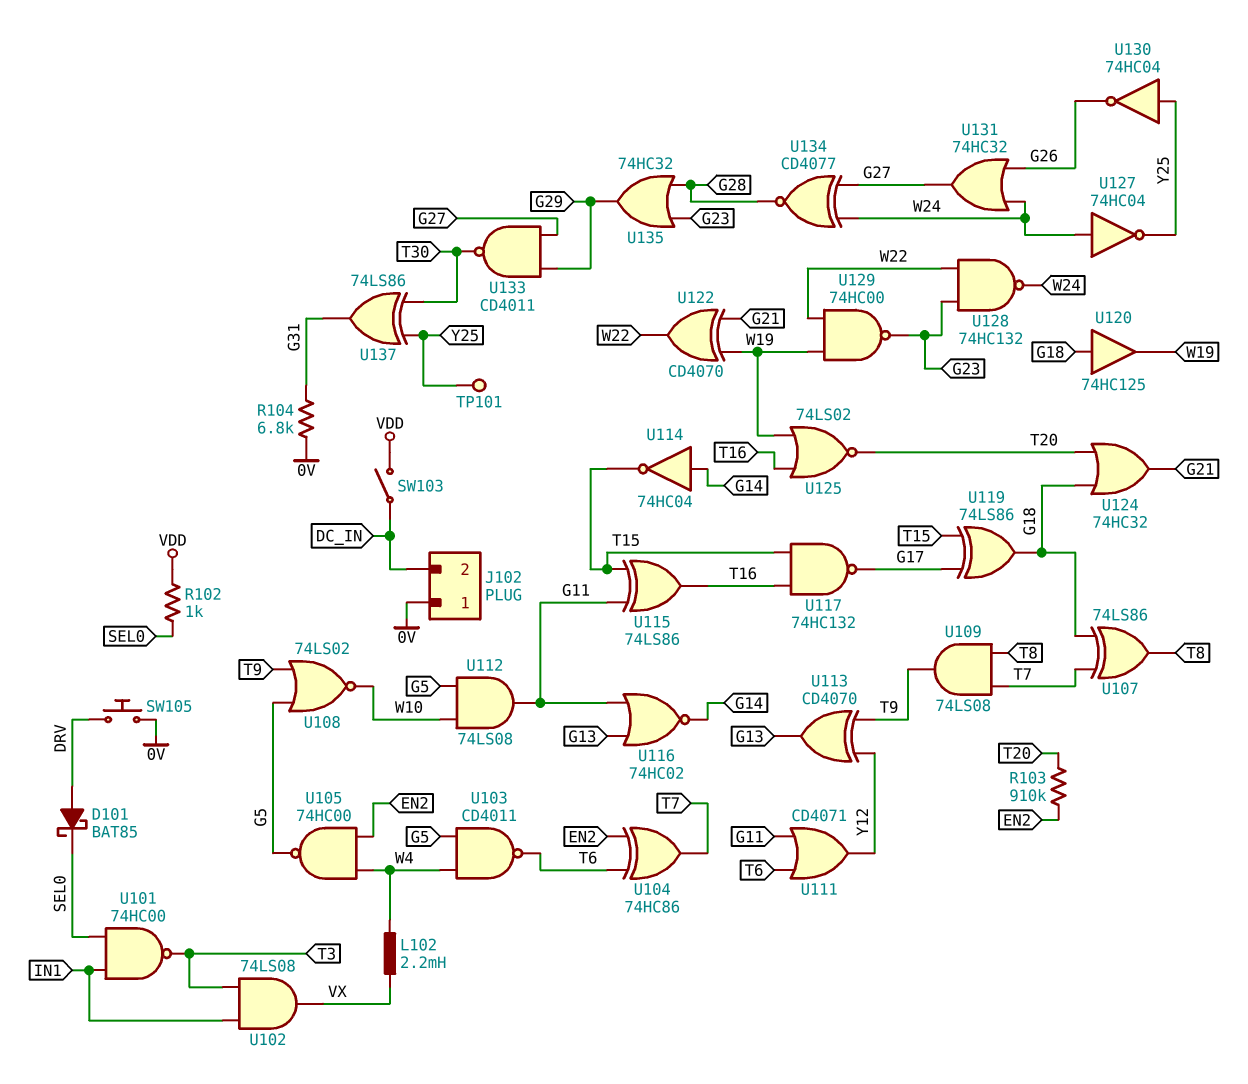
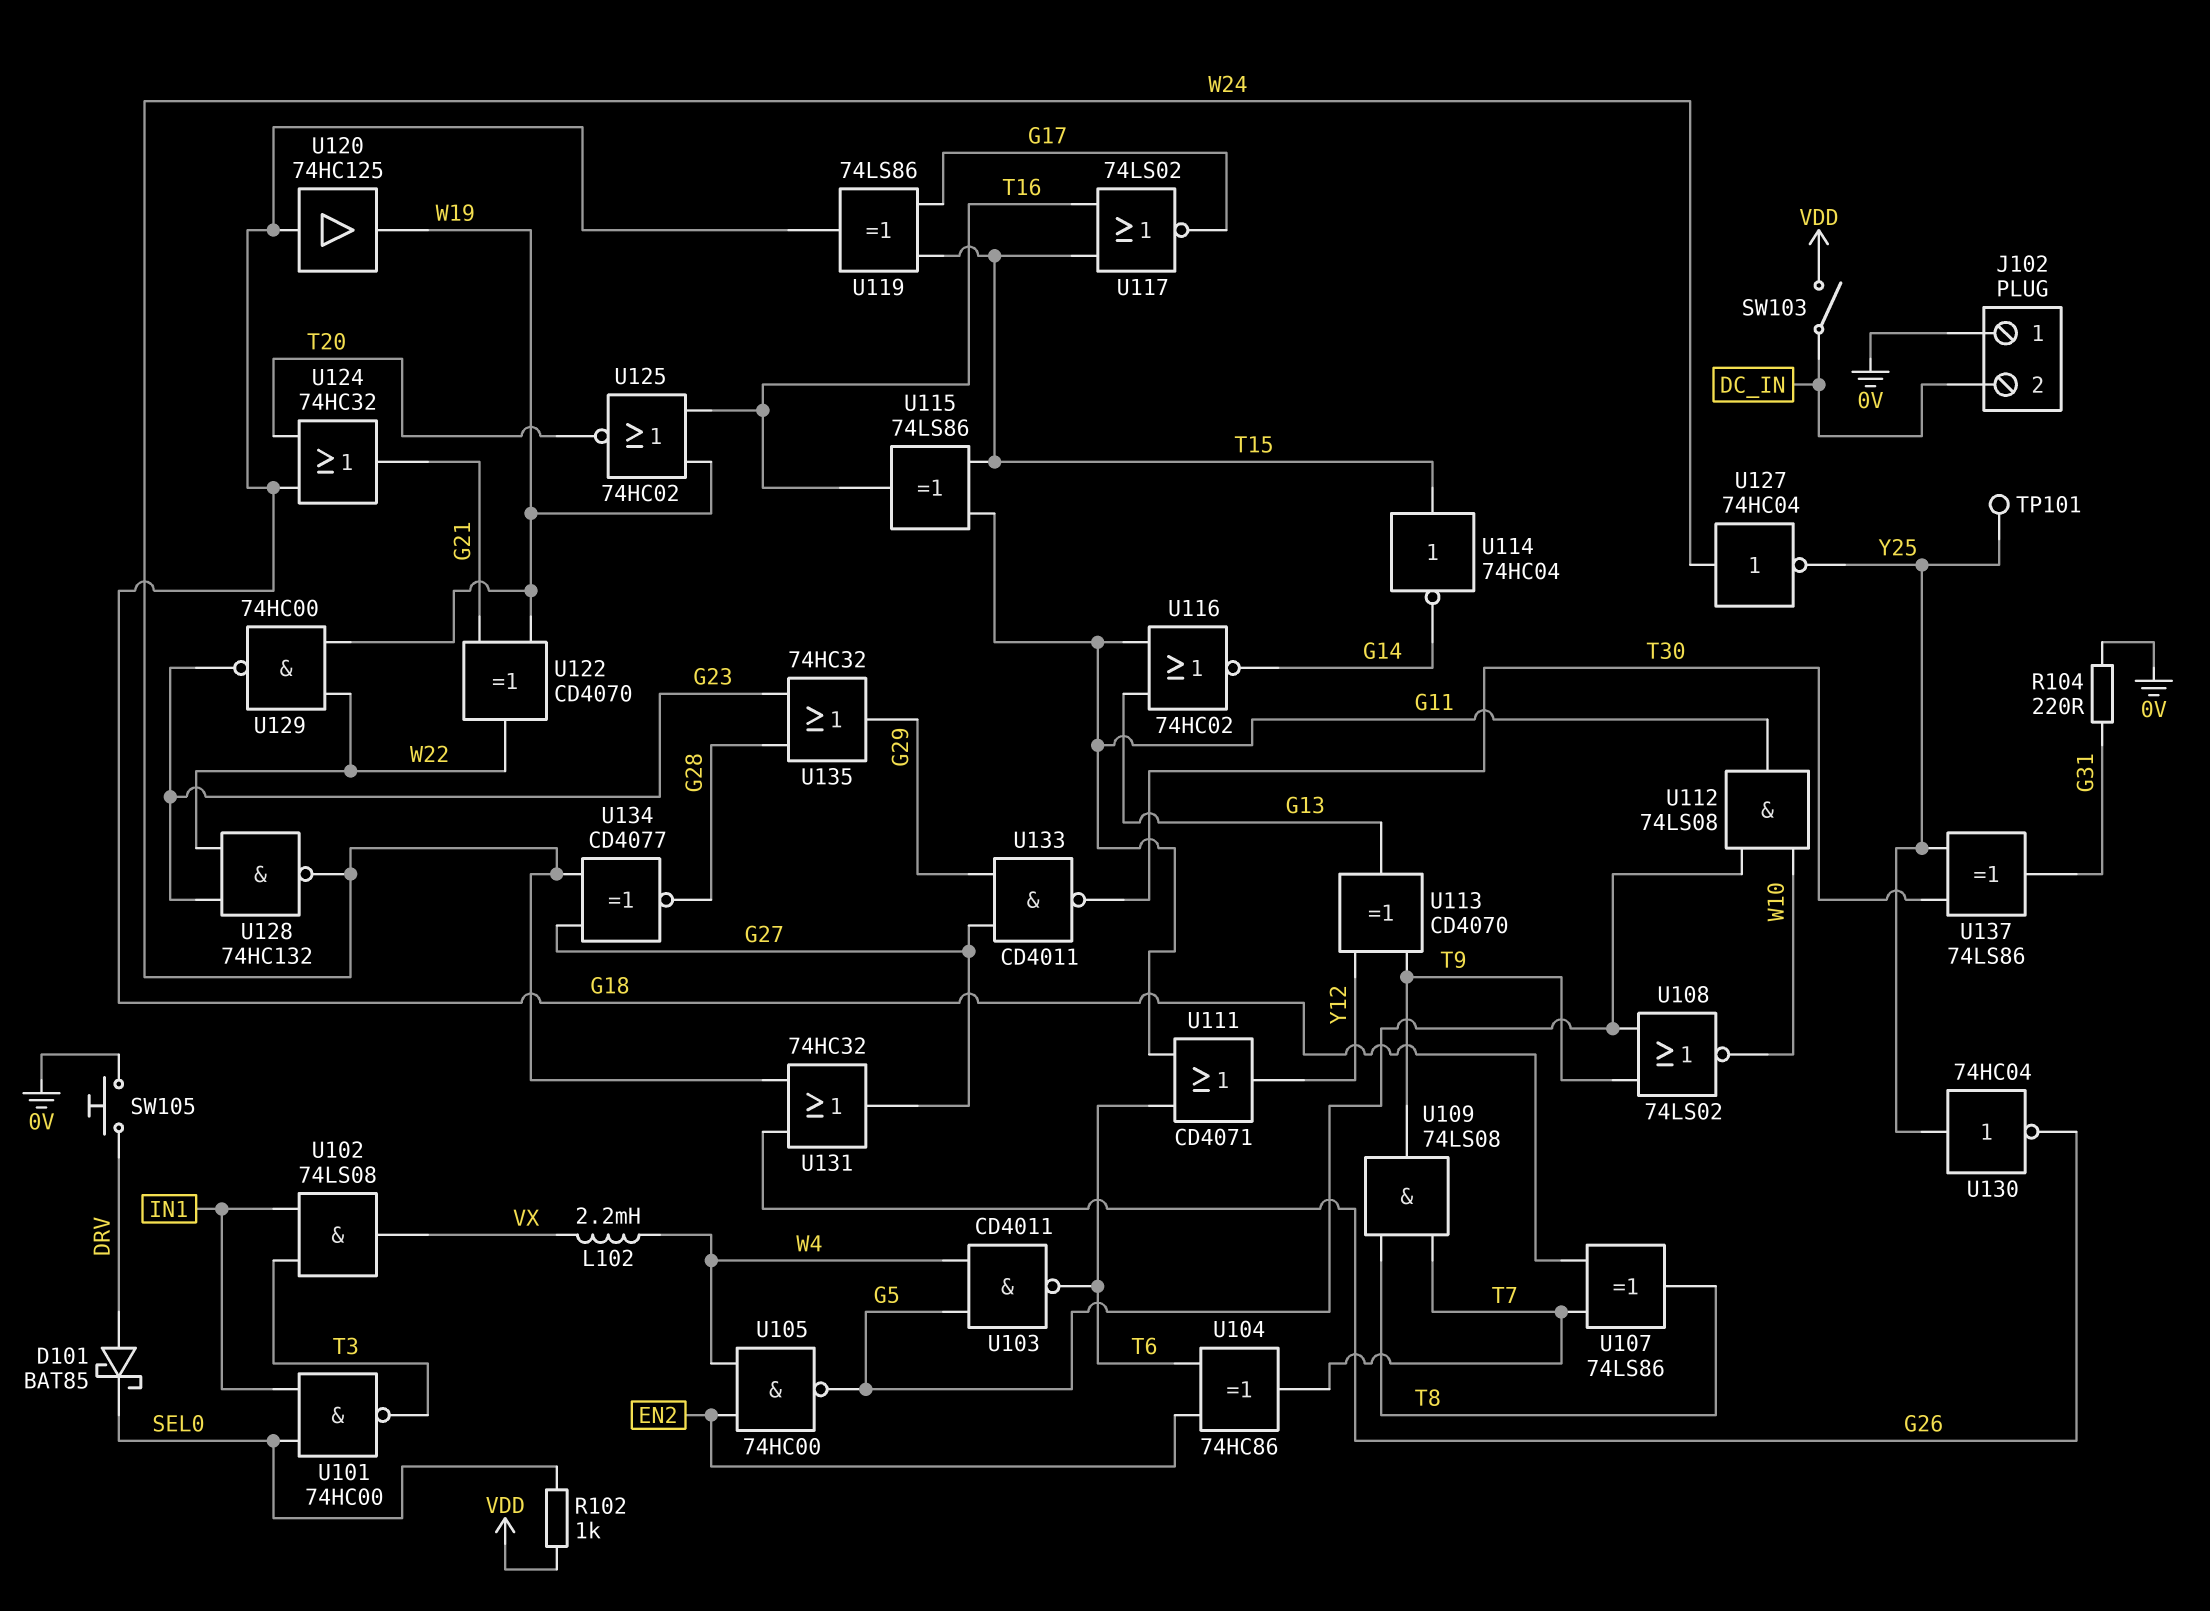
R103: 910k (EN2, T20) -> none
R104: 6.8k (0V, G31) -> 220 (0V, G31)
U114: NOT 74HC04 (in G14, out T15) -> NOT 74HC04 (in T15, out G14)
U117: NAND 74HC132 (in T15, in T16, out G17) -> NOR 74LS02 (in T15, in T16, out G17)
U125: NOR 74LS02 (in T16, in W19, out T20) -> NOR 74HC02 (in T16, in W19, out T20)

